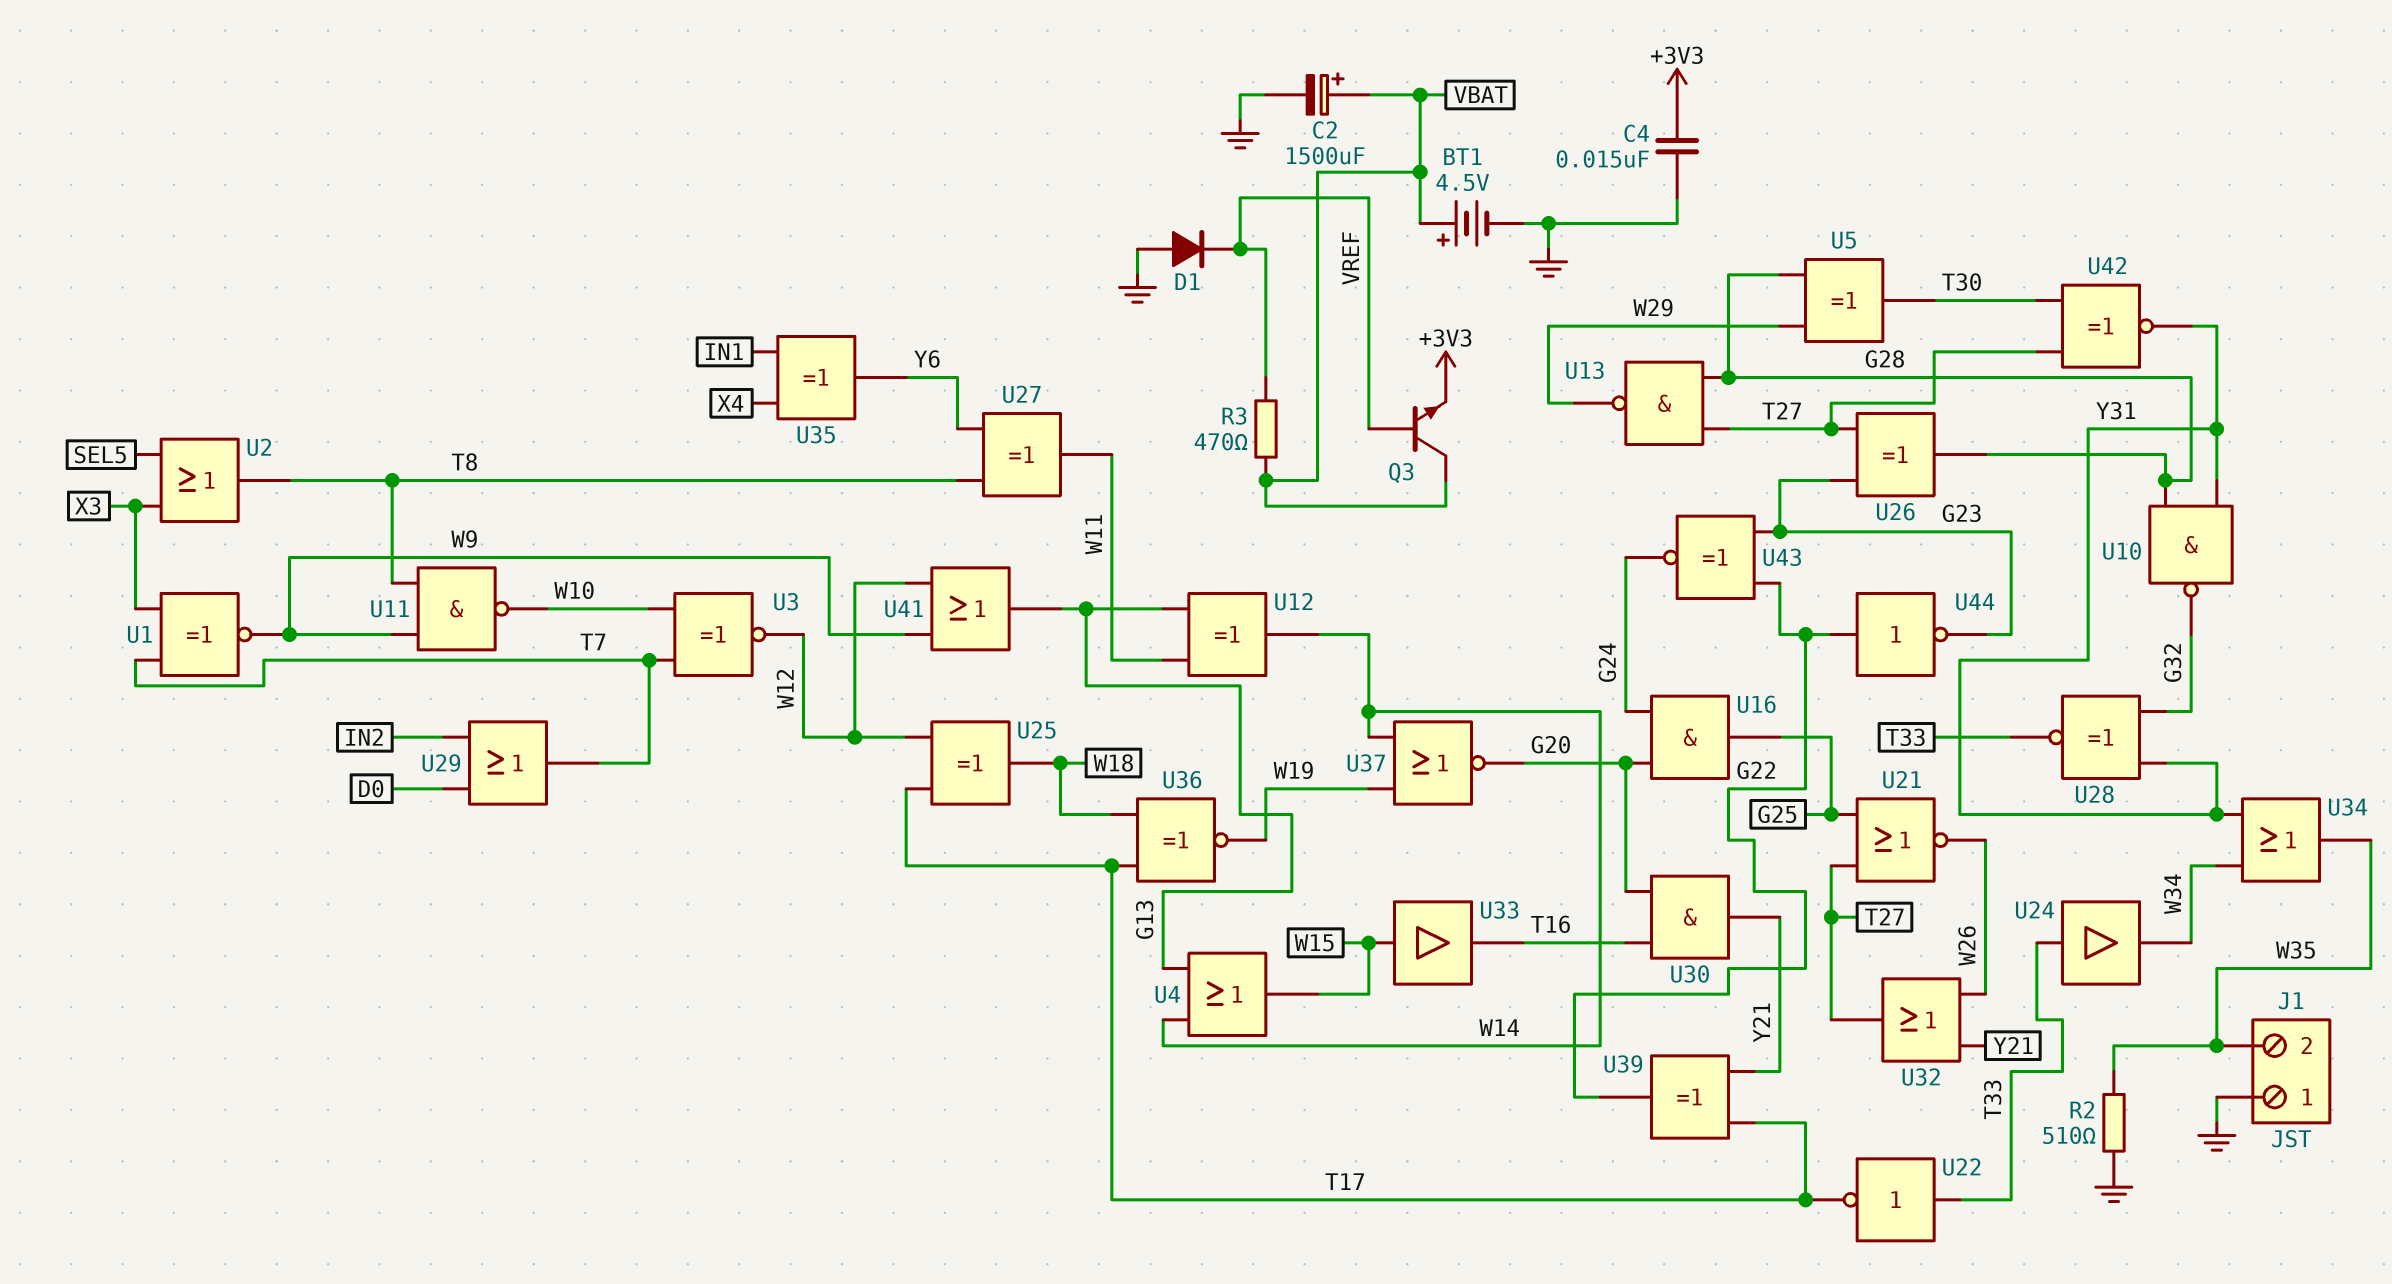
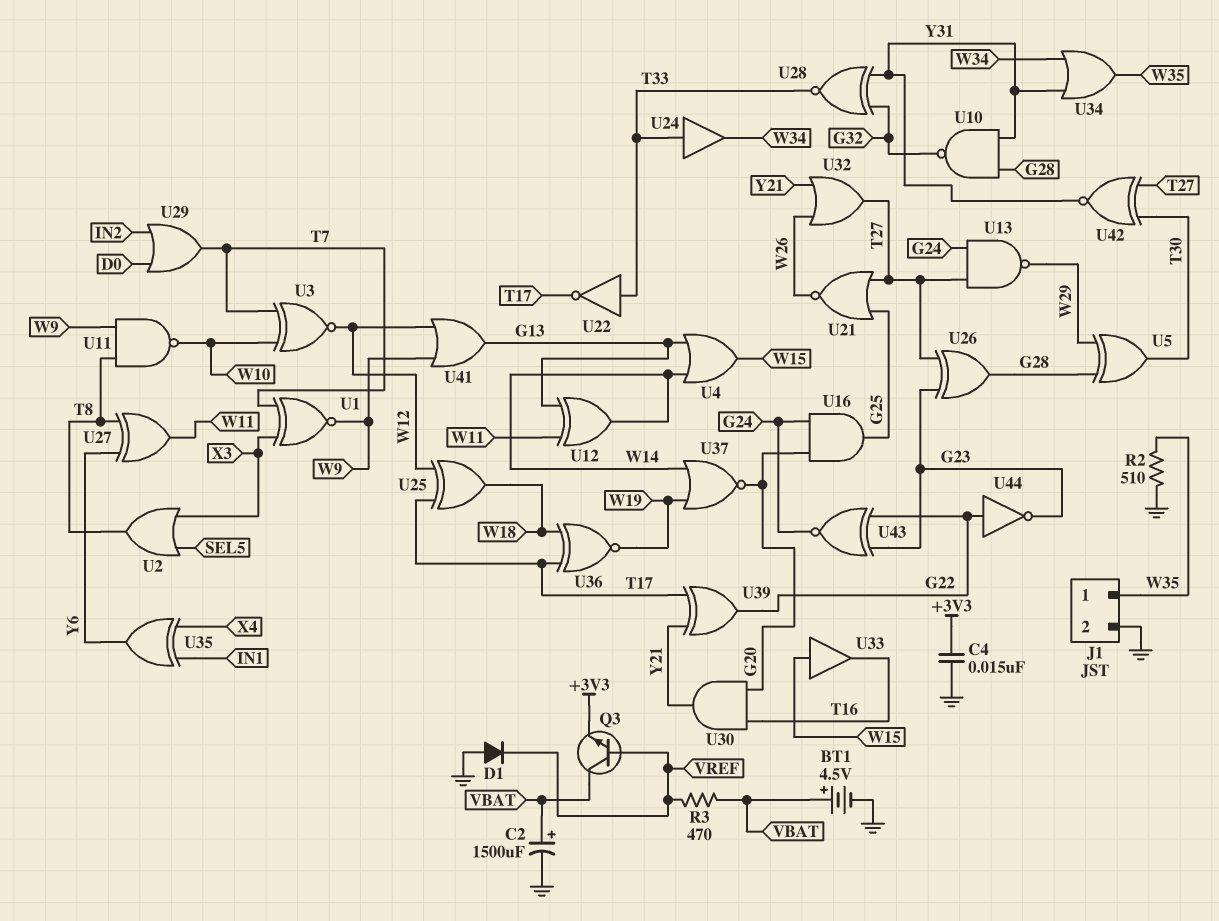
J1 pin 1: GND -> W35
J1 pin 2: W35 -> GND
U13: NAND (in G28, in T27, out W29) -> NAND (in G24, in T27, out W29)

